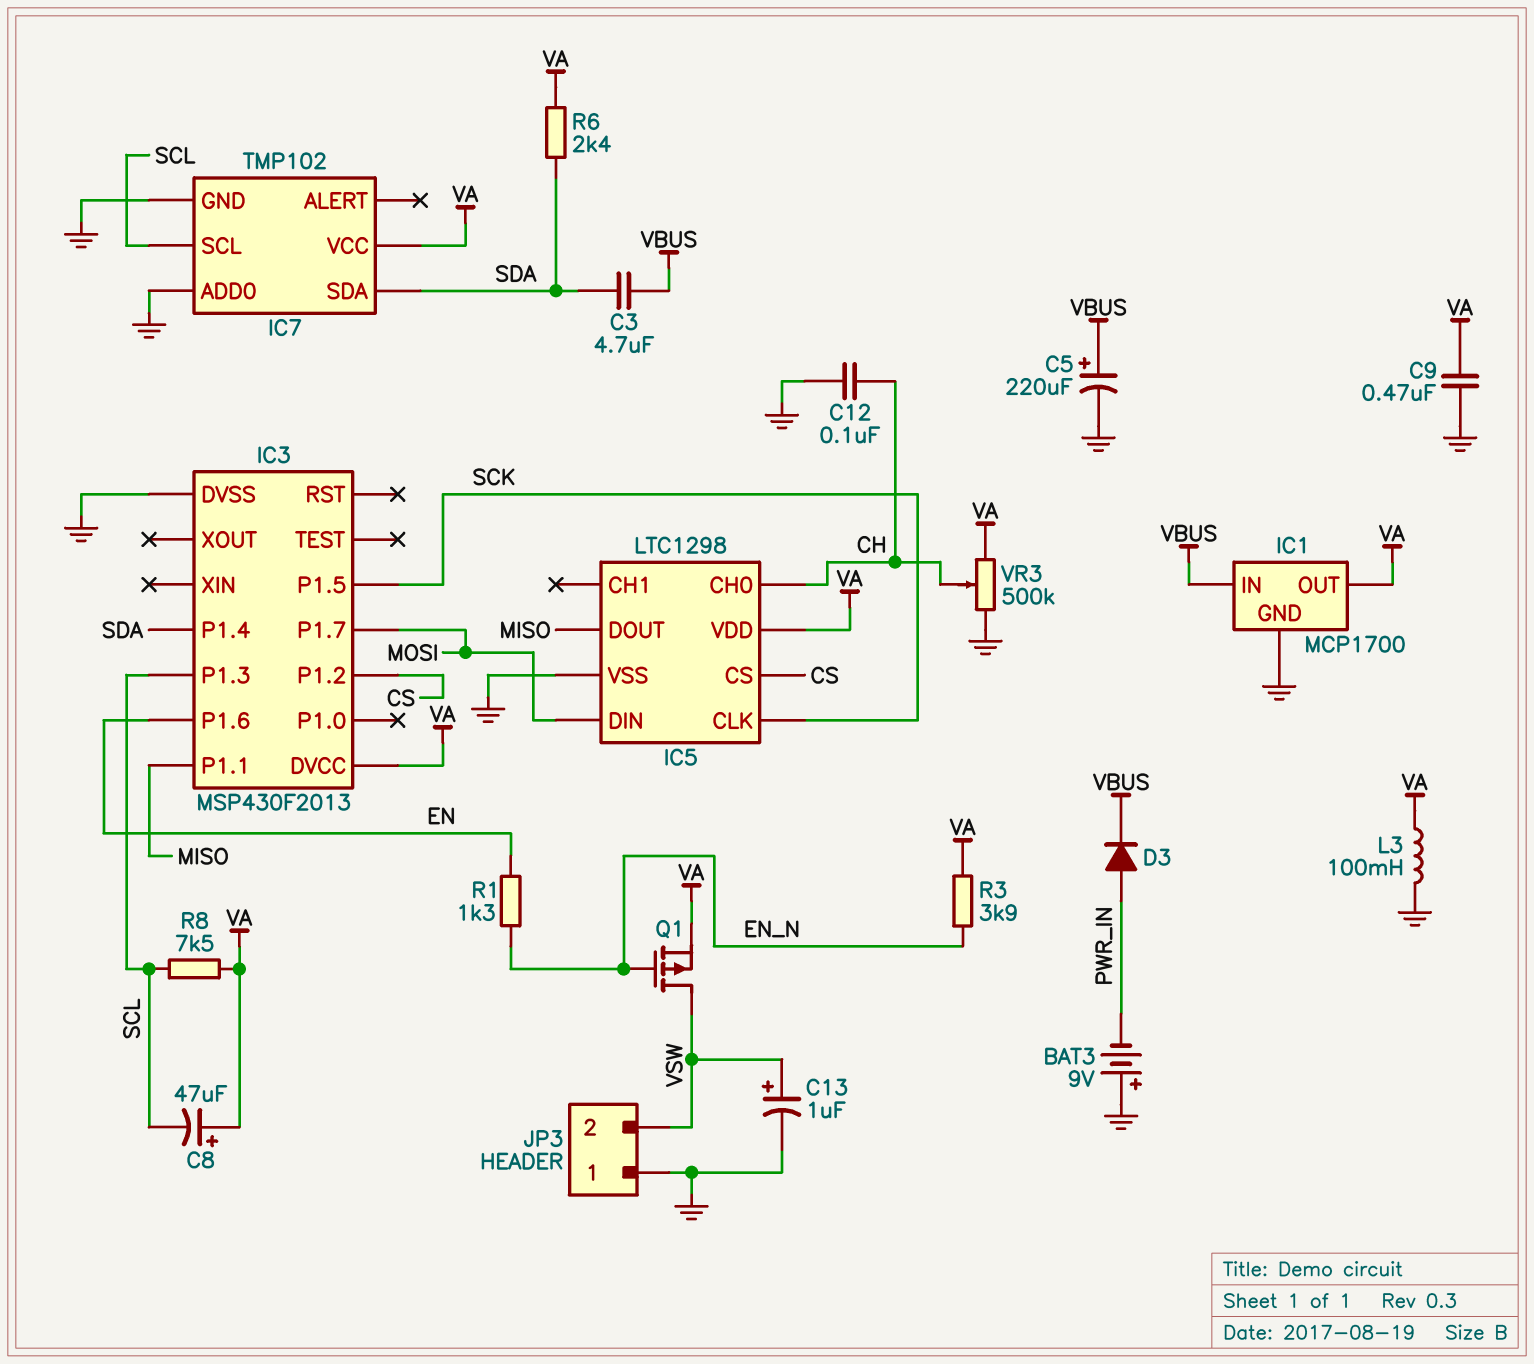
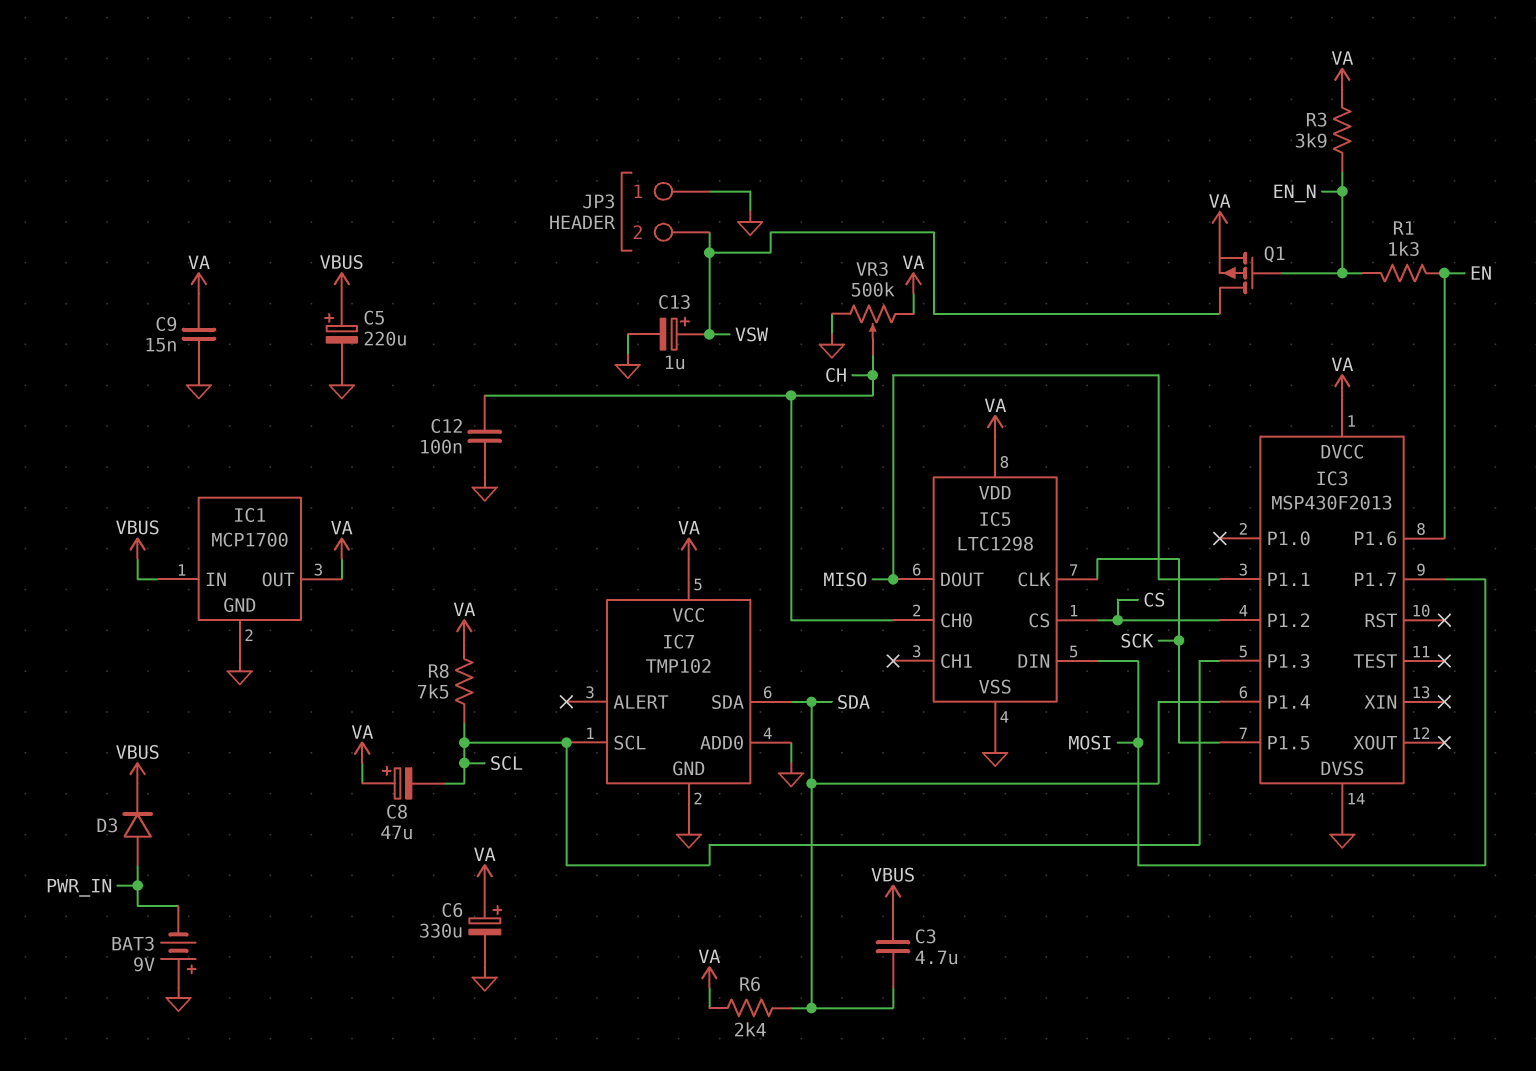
C6: none -> 330uF (plus VA, minus GND)
C9: 470nF (GND, VA) -> 15nF (GND, VA)
L3: 100mH (GND, VA) -> none

